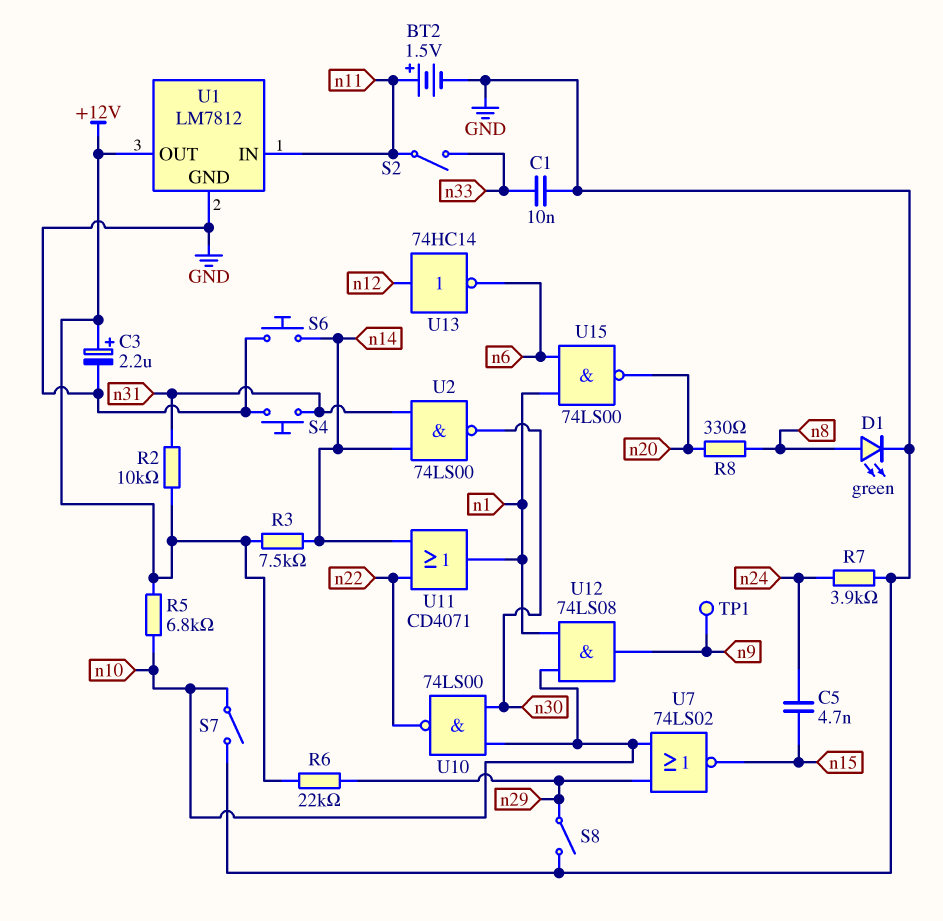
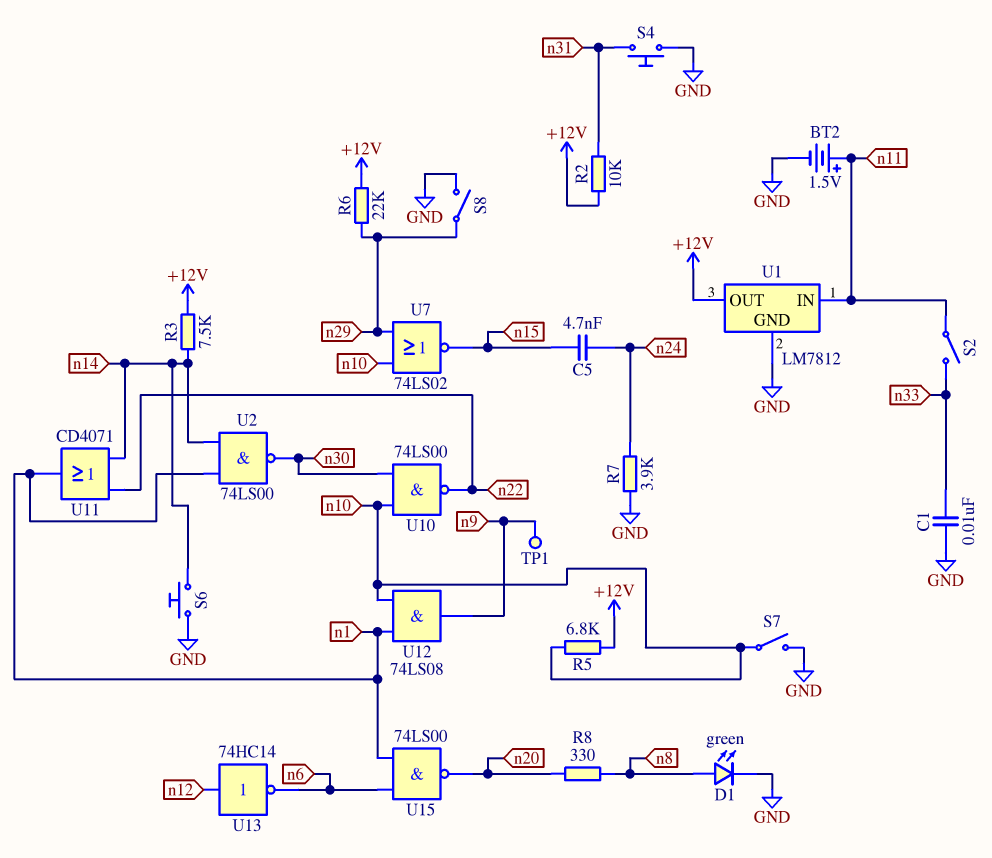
C3: 2.2uF (plus +12V, minus GND) -> none
U2: NAND 74LS00 (in n14, in n31, out n30) -> NAND 74LS00 (in n1, in n14, out n30)

